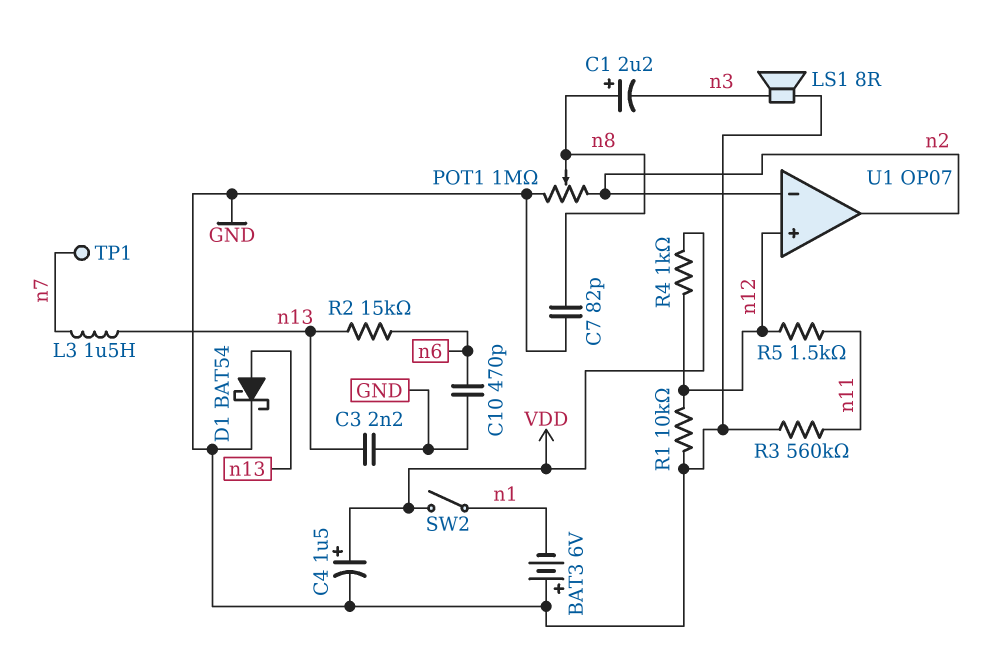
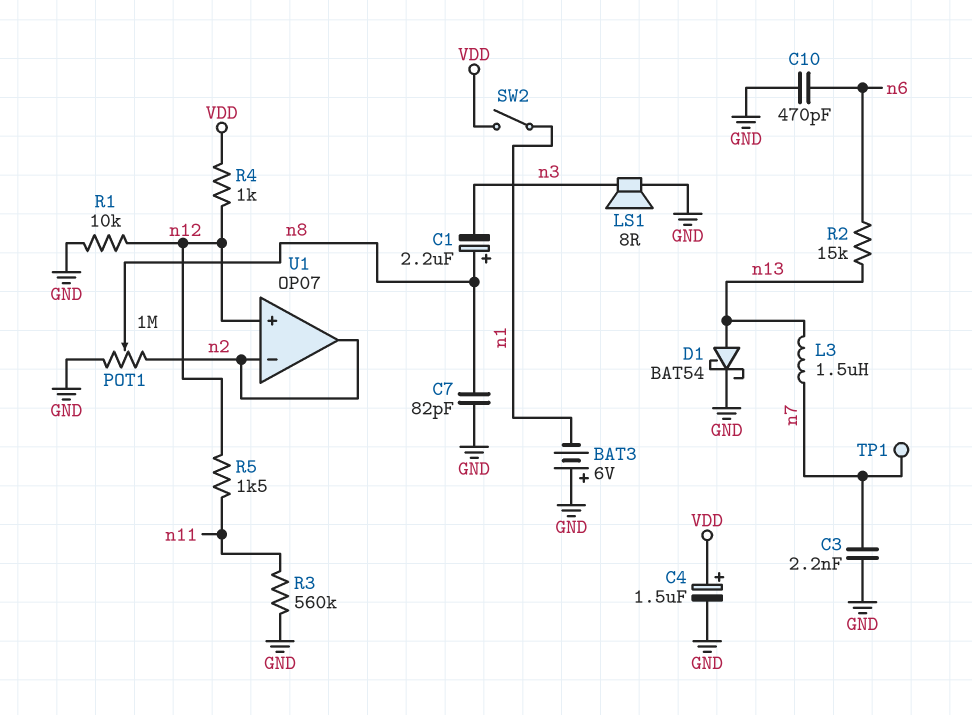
C3: 2.2nF (GND, n13) -> 2.2nF (GND, n7)

